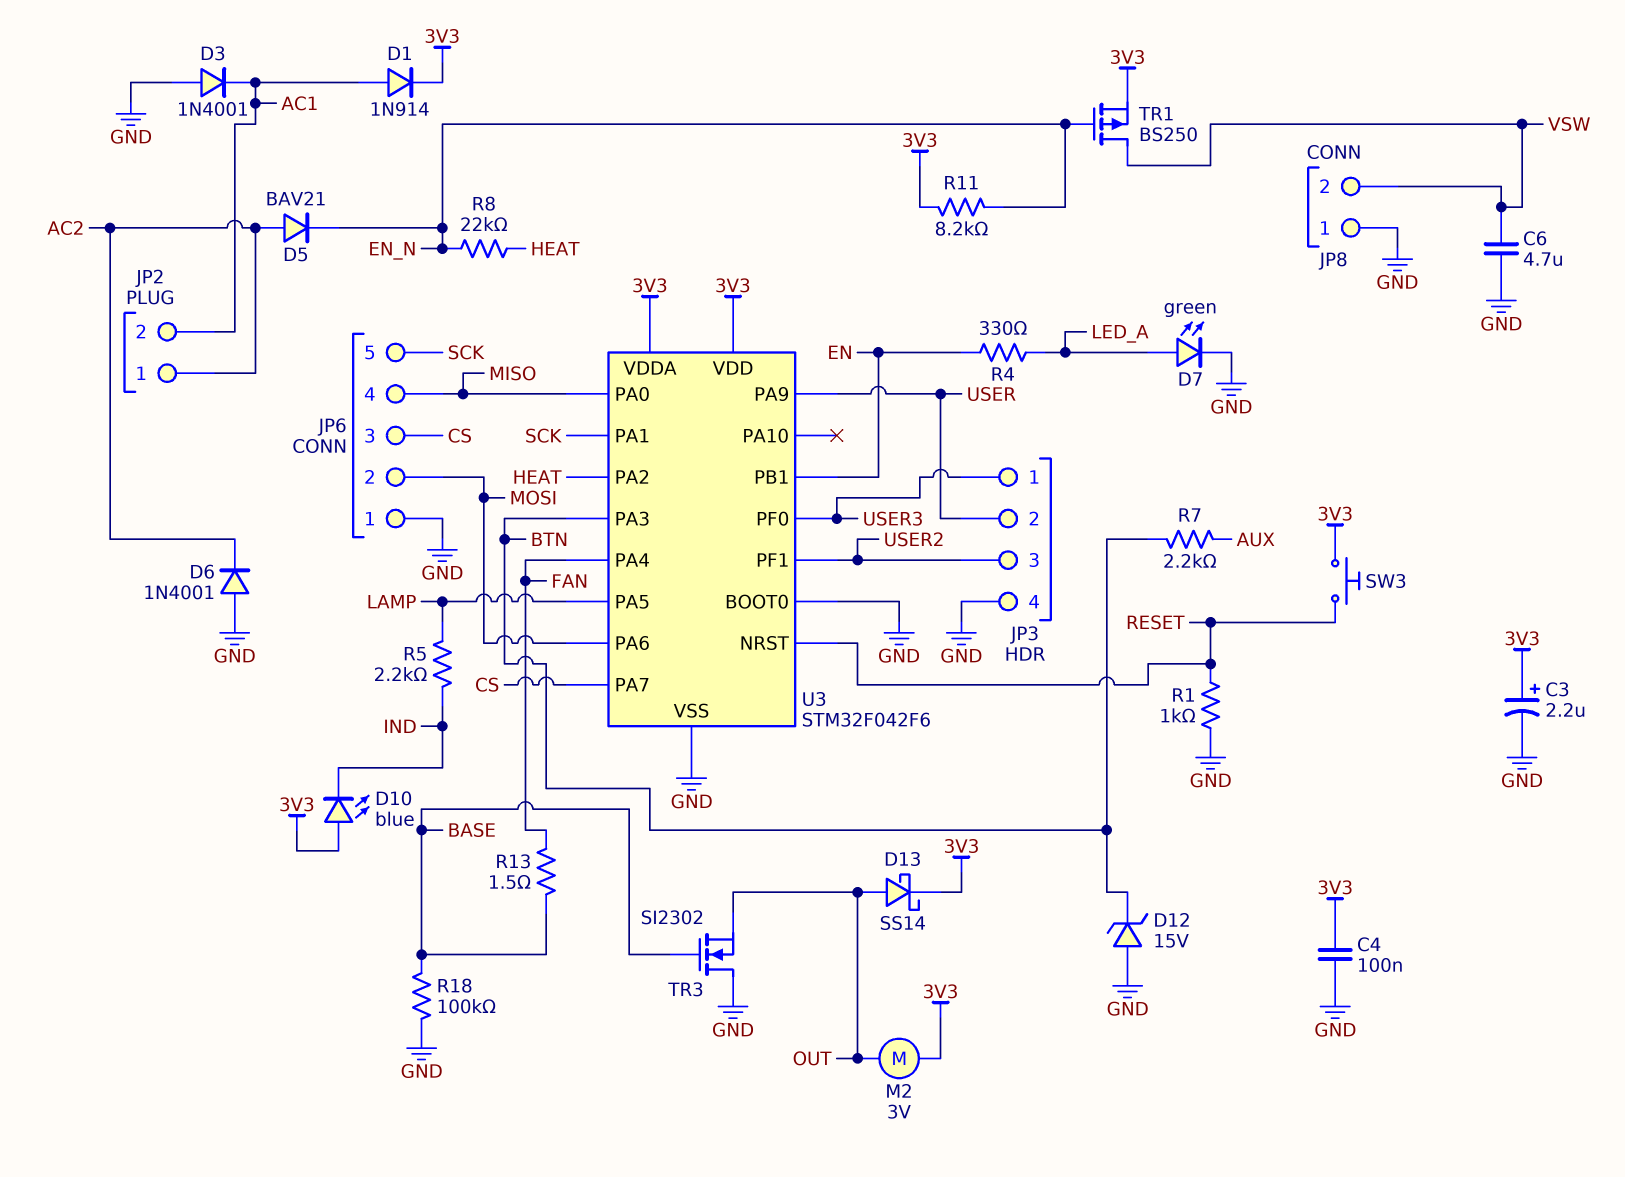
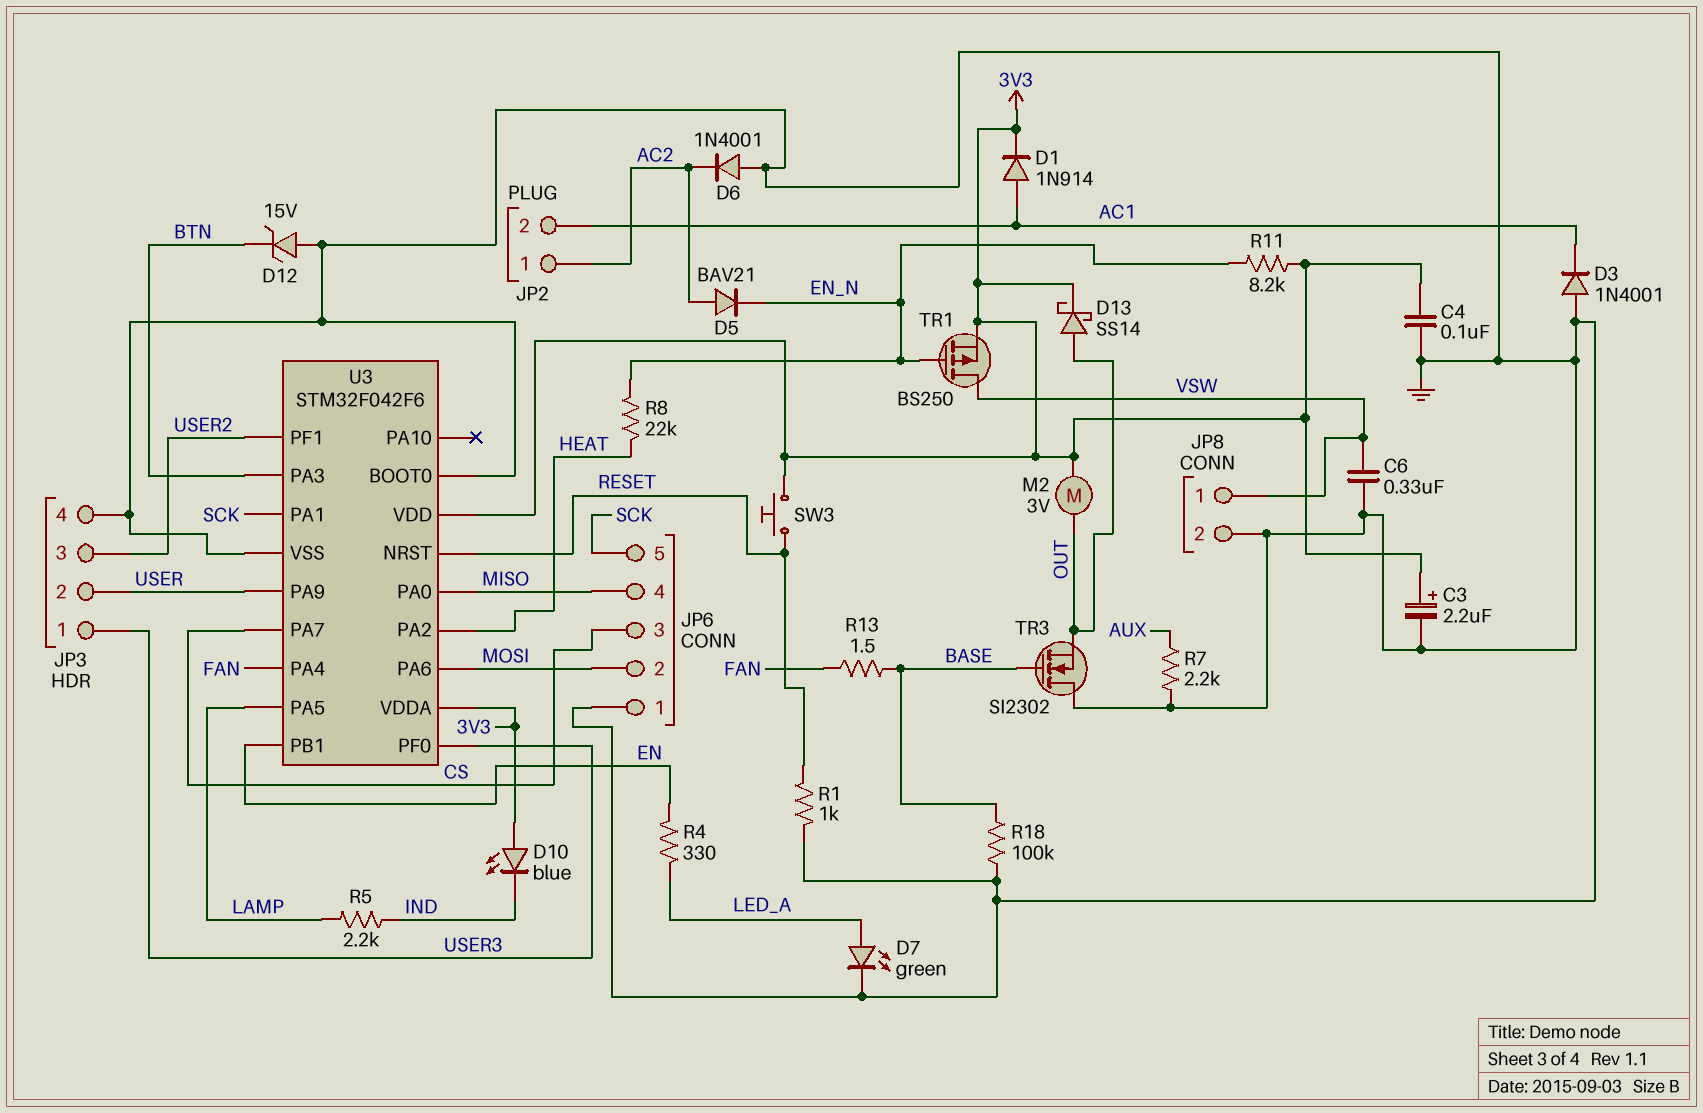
C6: 4.7uF (GND, VSW) -> 330nF (GND, VSW)
JP8 pin 1: GND -> VSW
JP8 pin 2: VSW -> GND
R7: 2.2k (AUX, BTN) -> 2.2k (AUX, GND)

